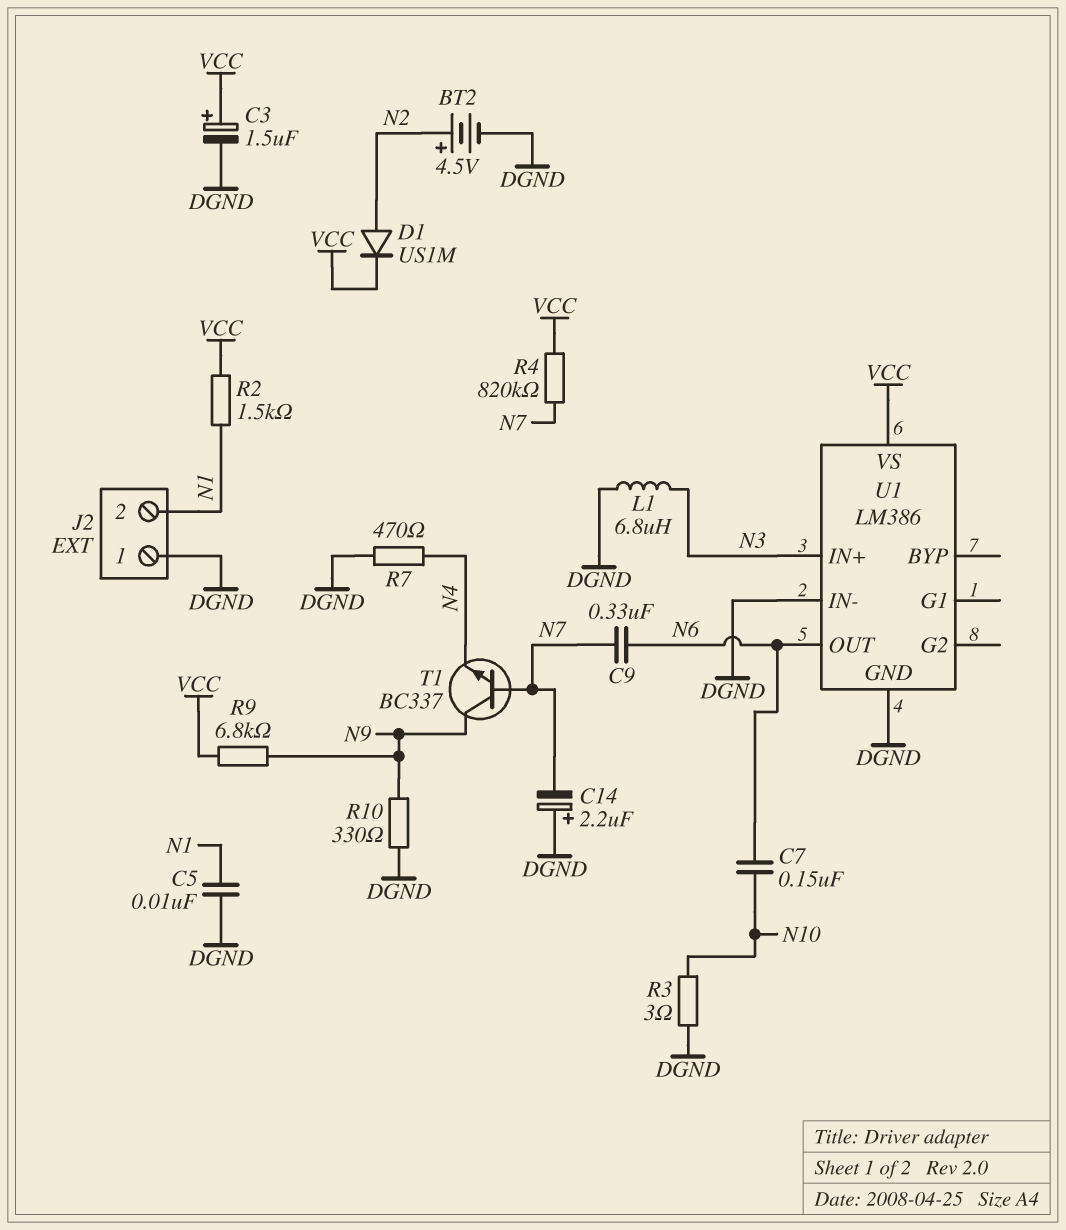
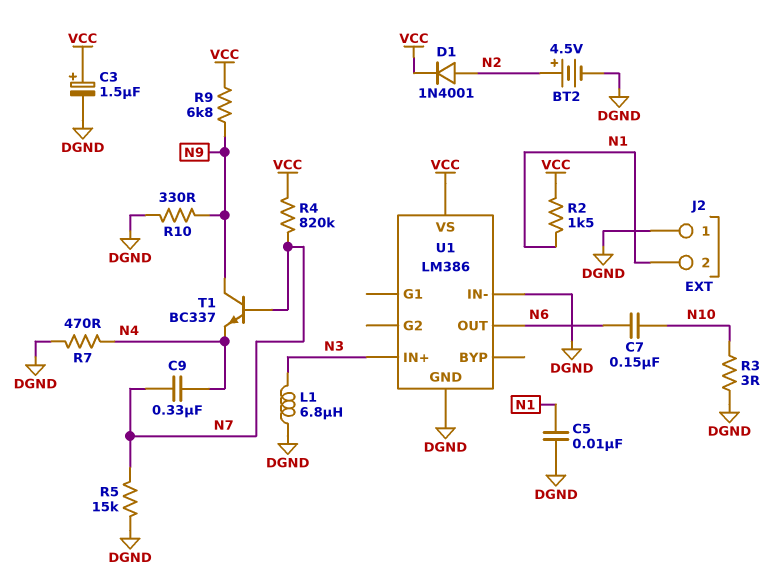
C9: 330nF (N6, N7) -> 330nF (N4, N7)
C14: 2.2uF (plus DGND, minus N7) -> none
D1: diode US1M (A N2, K VCC) -> diode 1N4001 (A N2, K VCC)
R5: none -> 15k (DGND, N7)

